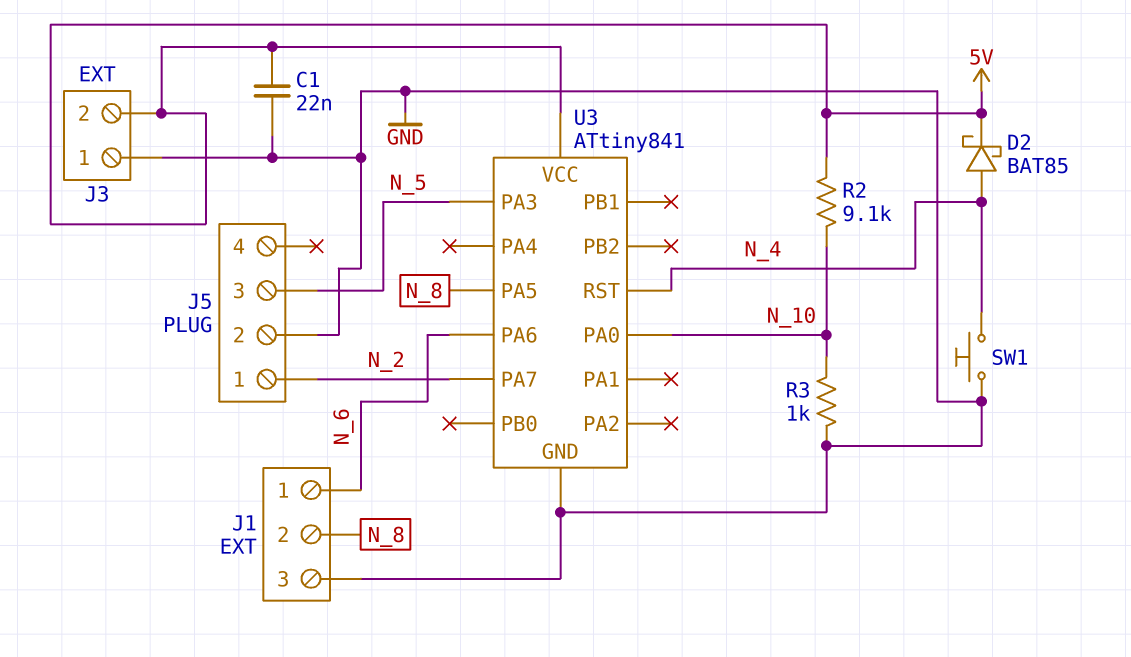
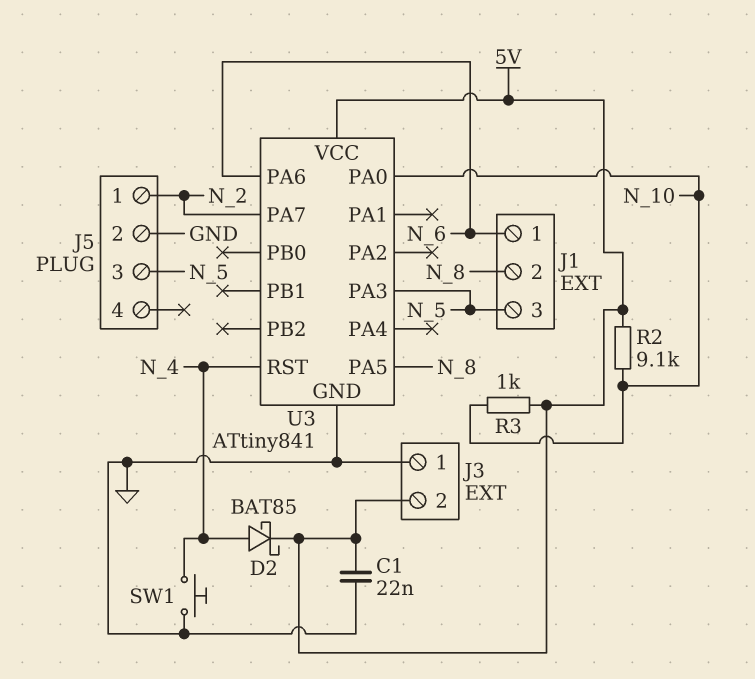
J1 pin 3: GND -> N_5
R3: 1k (GND, N_10) -> 1k (5V, N_10)

